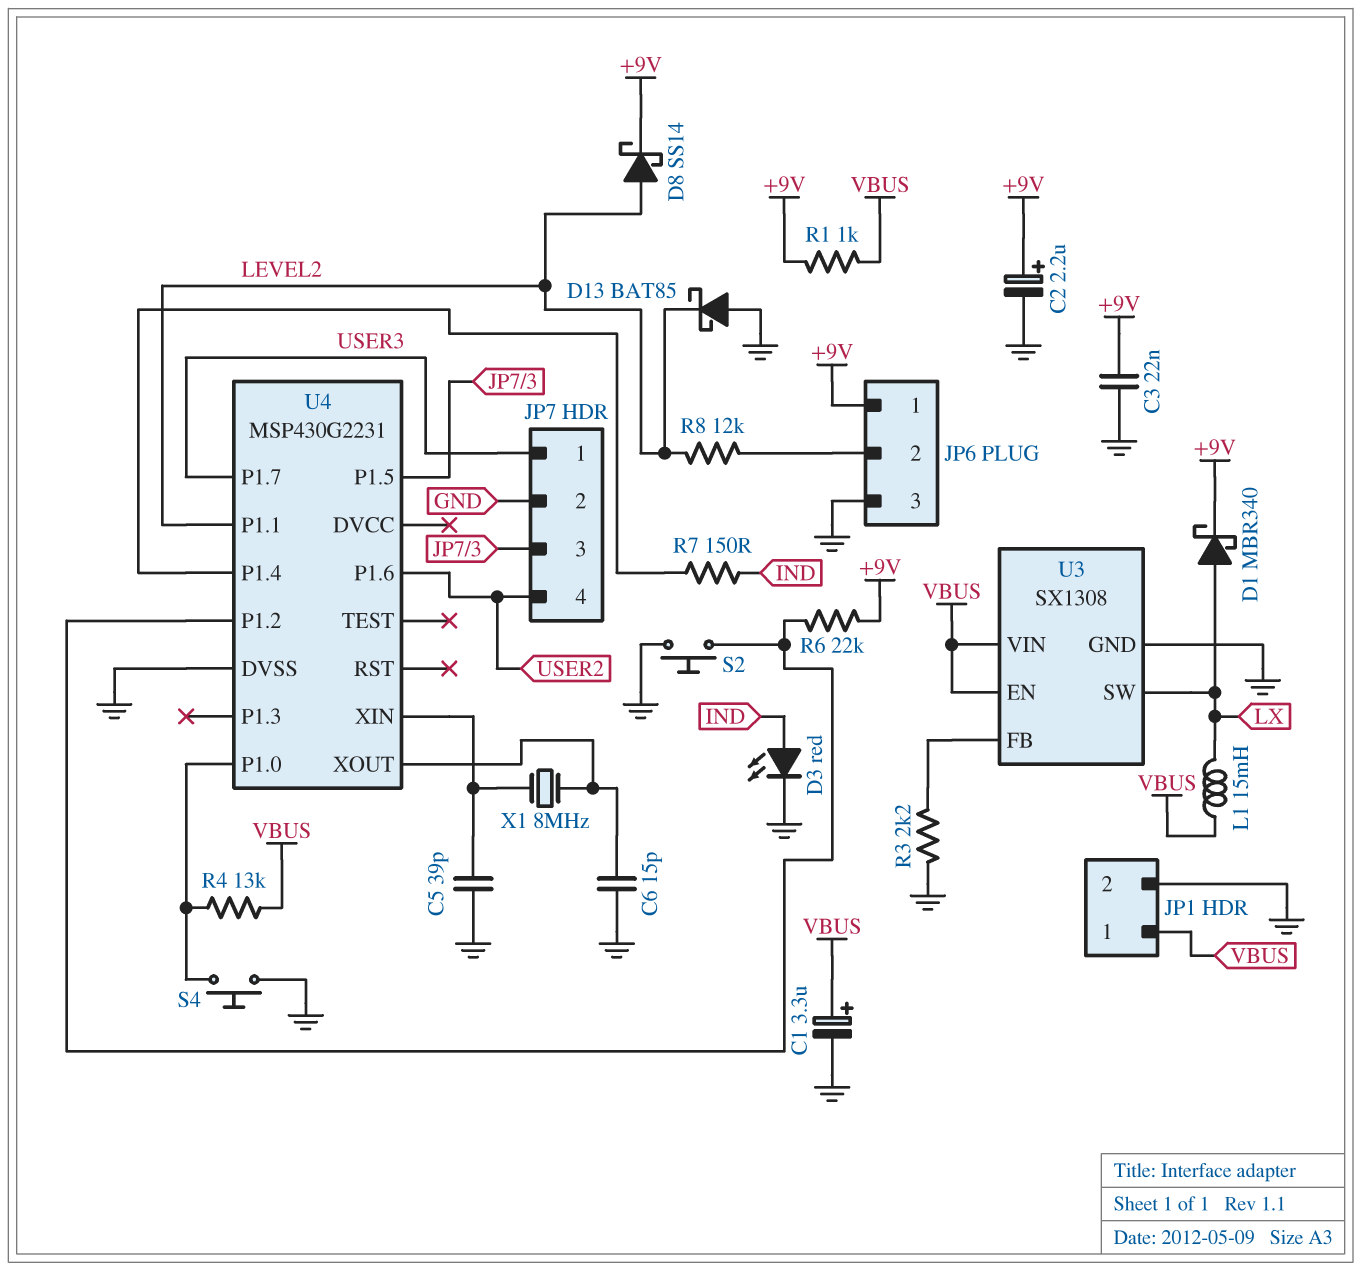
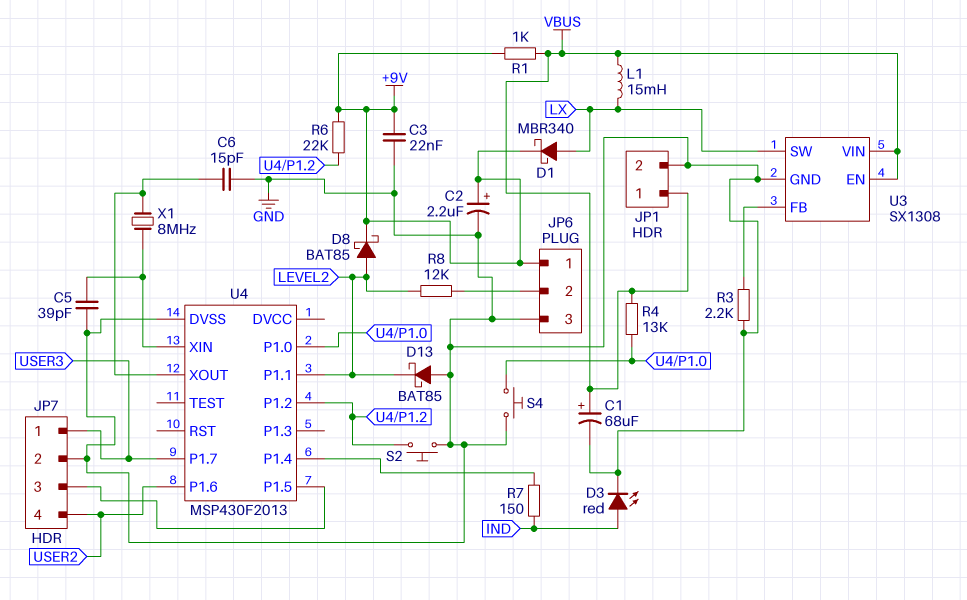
C1: 3.3uF (plus VBUS, minus GND) -> 68uF (plus VBUS, minus GND)
D8: schottky SS14 (A LEVEL2, K +9V) -> schottky BAT85 (A LEVEL2, K +9V)
U4: MSP430G2231 -> MSP430F2013

